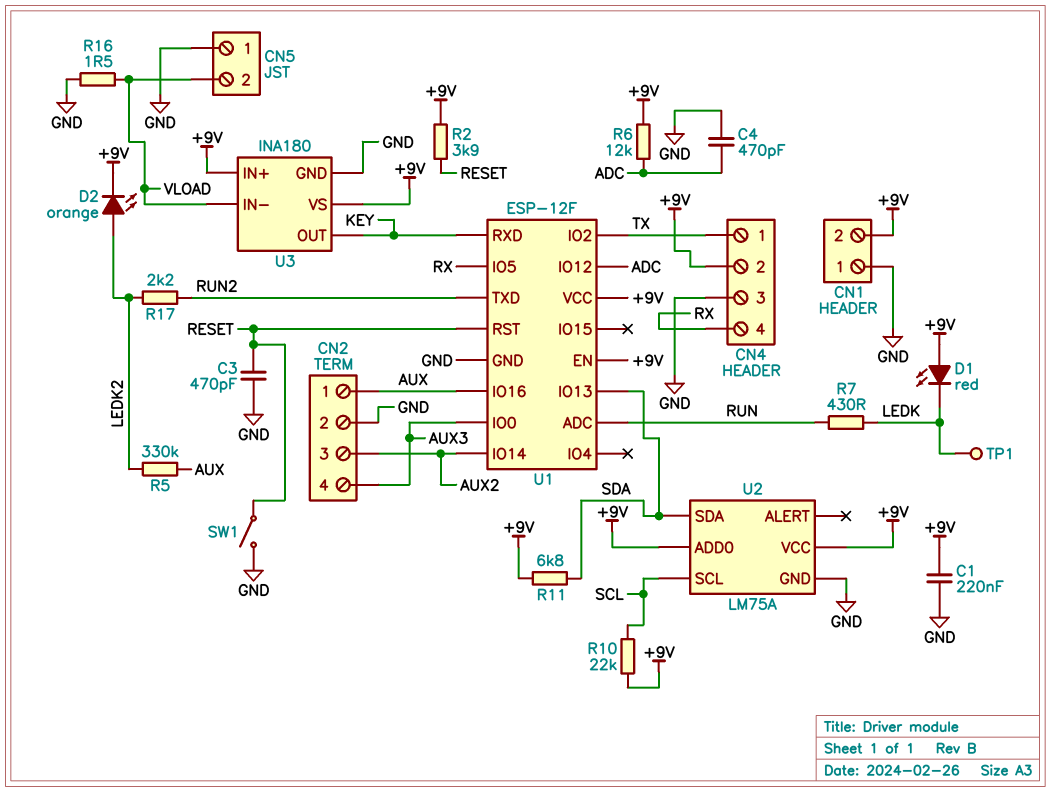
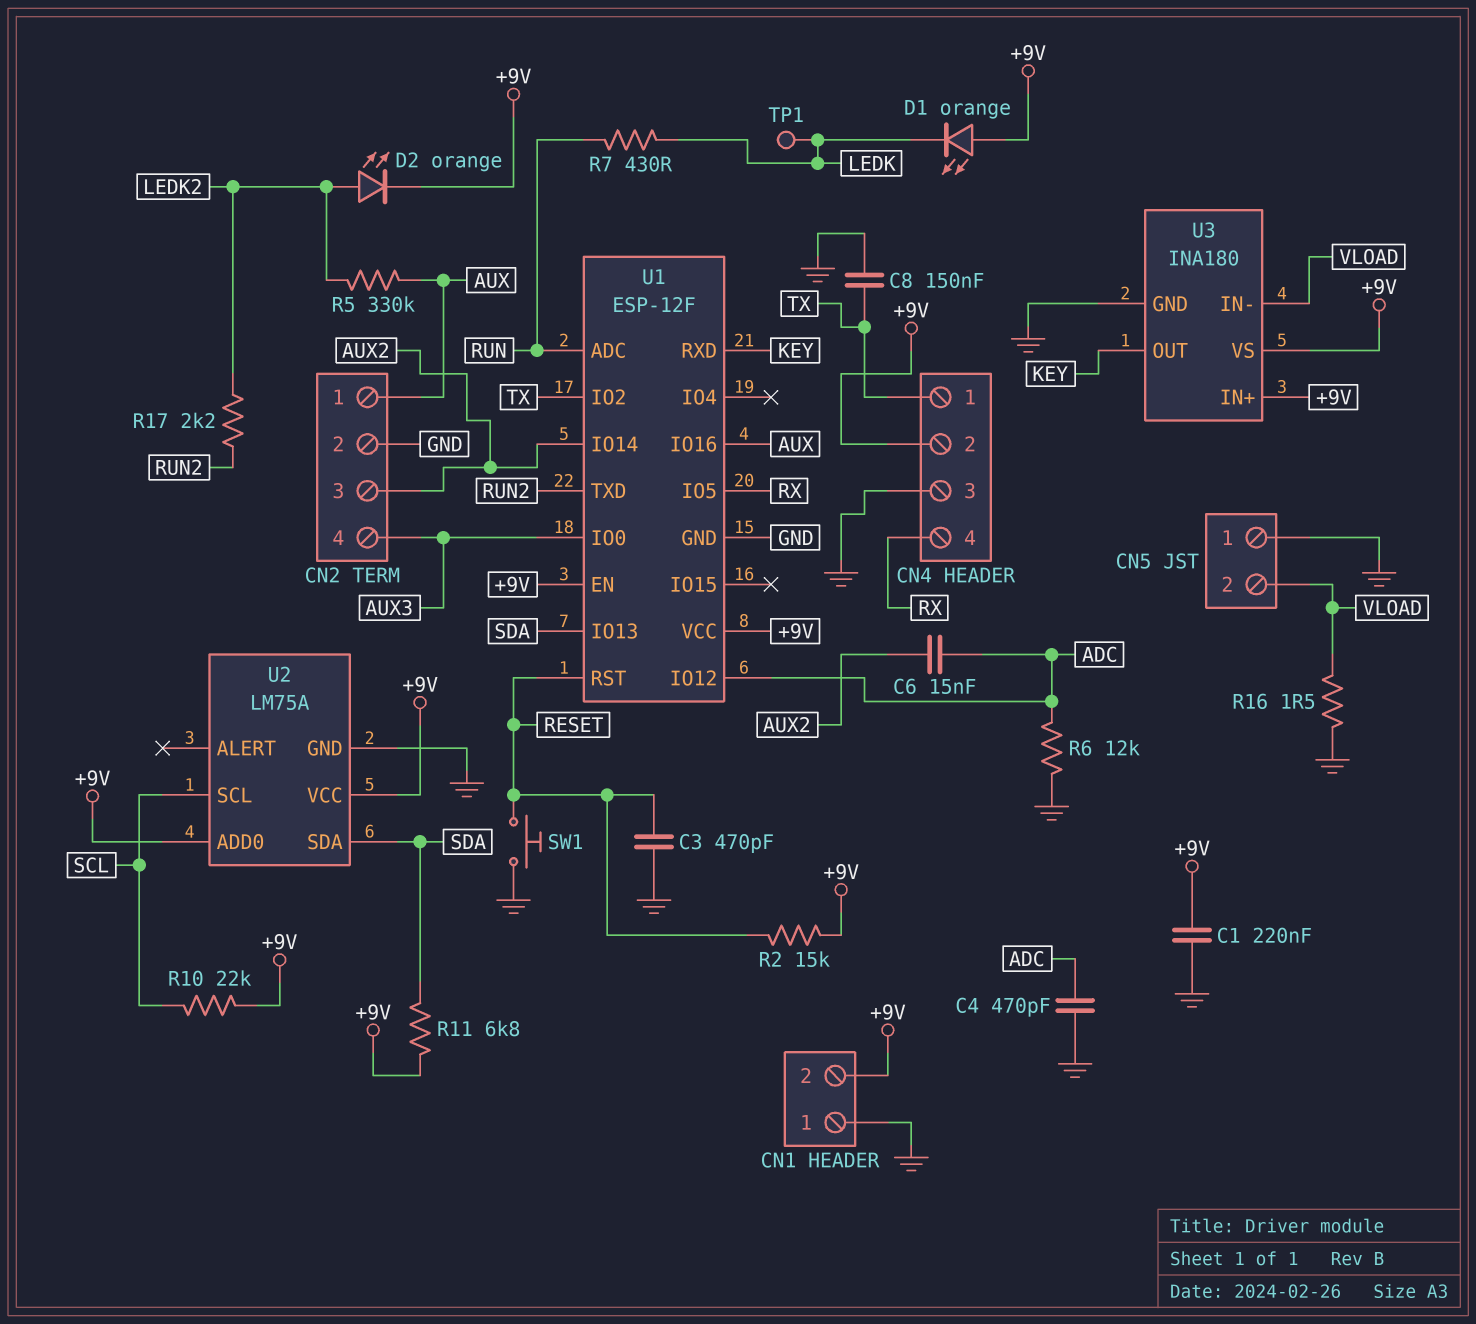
C6: none -> 15nF (ADC, AUX2)
C8: none -> 150nF (GND, TX)
D1: LED red (A +9V, K LEDK) -> LED orange (A +9V, K LEDK)
R2: 3.9k (+9V, RESET) -> 15k (+9V, RESET)
R6: 12k (+9V, ADC) -> 12k (ADC, GND)
SW1: switch (GND, RESET) -> button (GND, RESET)

